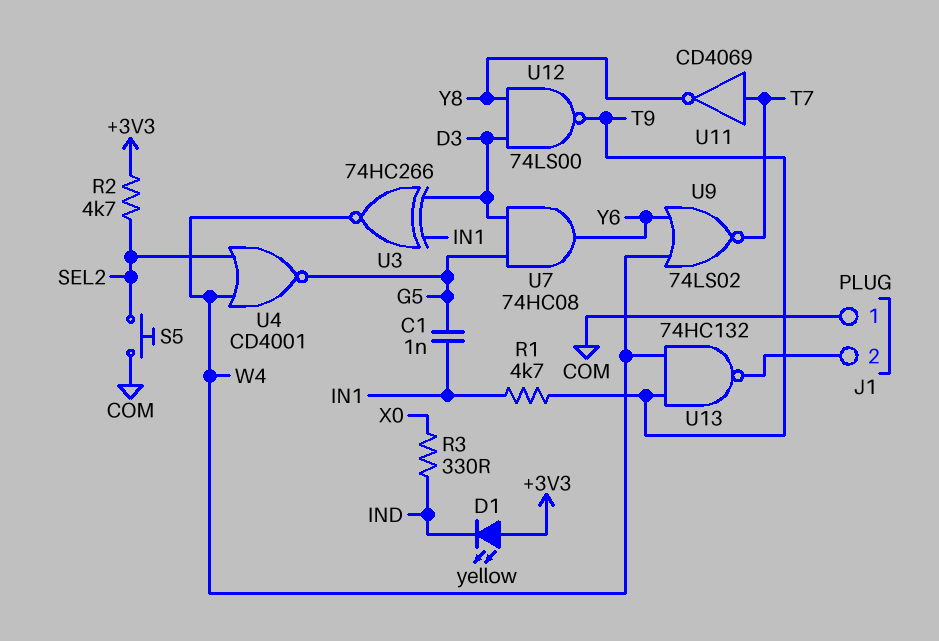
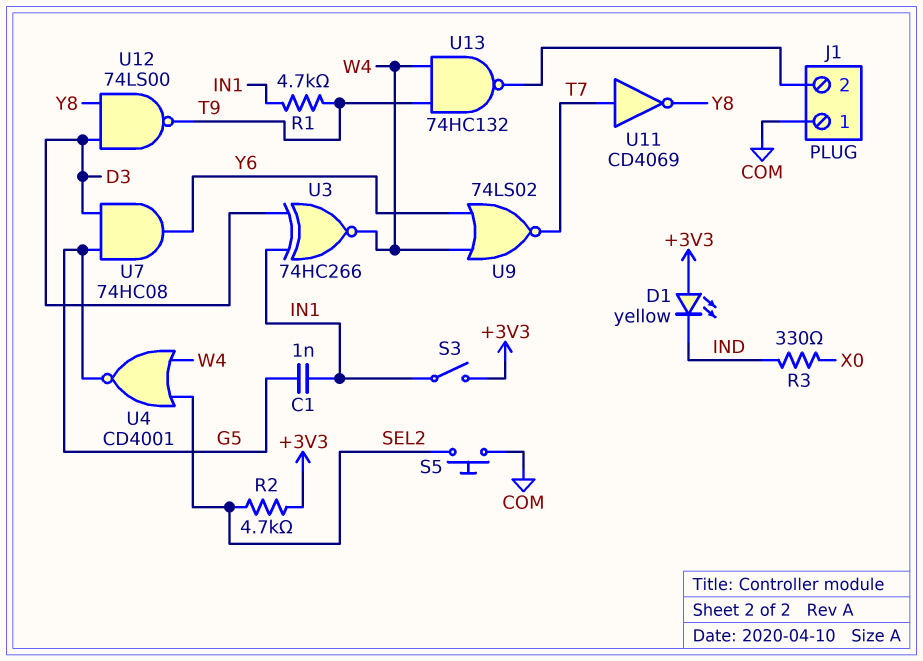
S3: none -> switch (+3V3, IN1)

